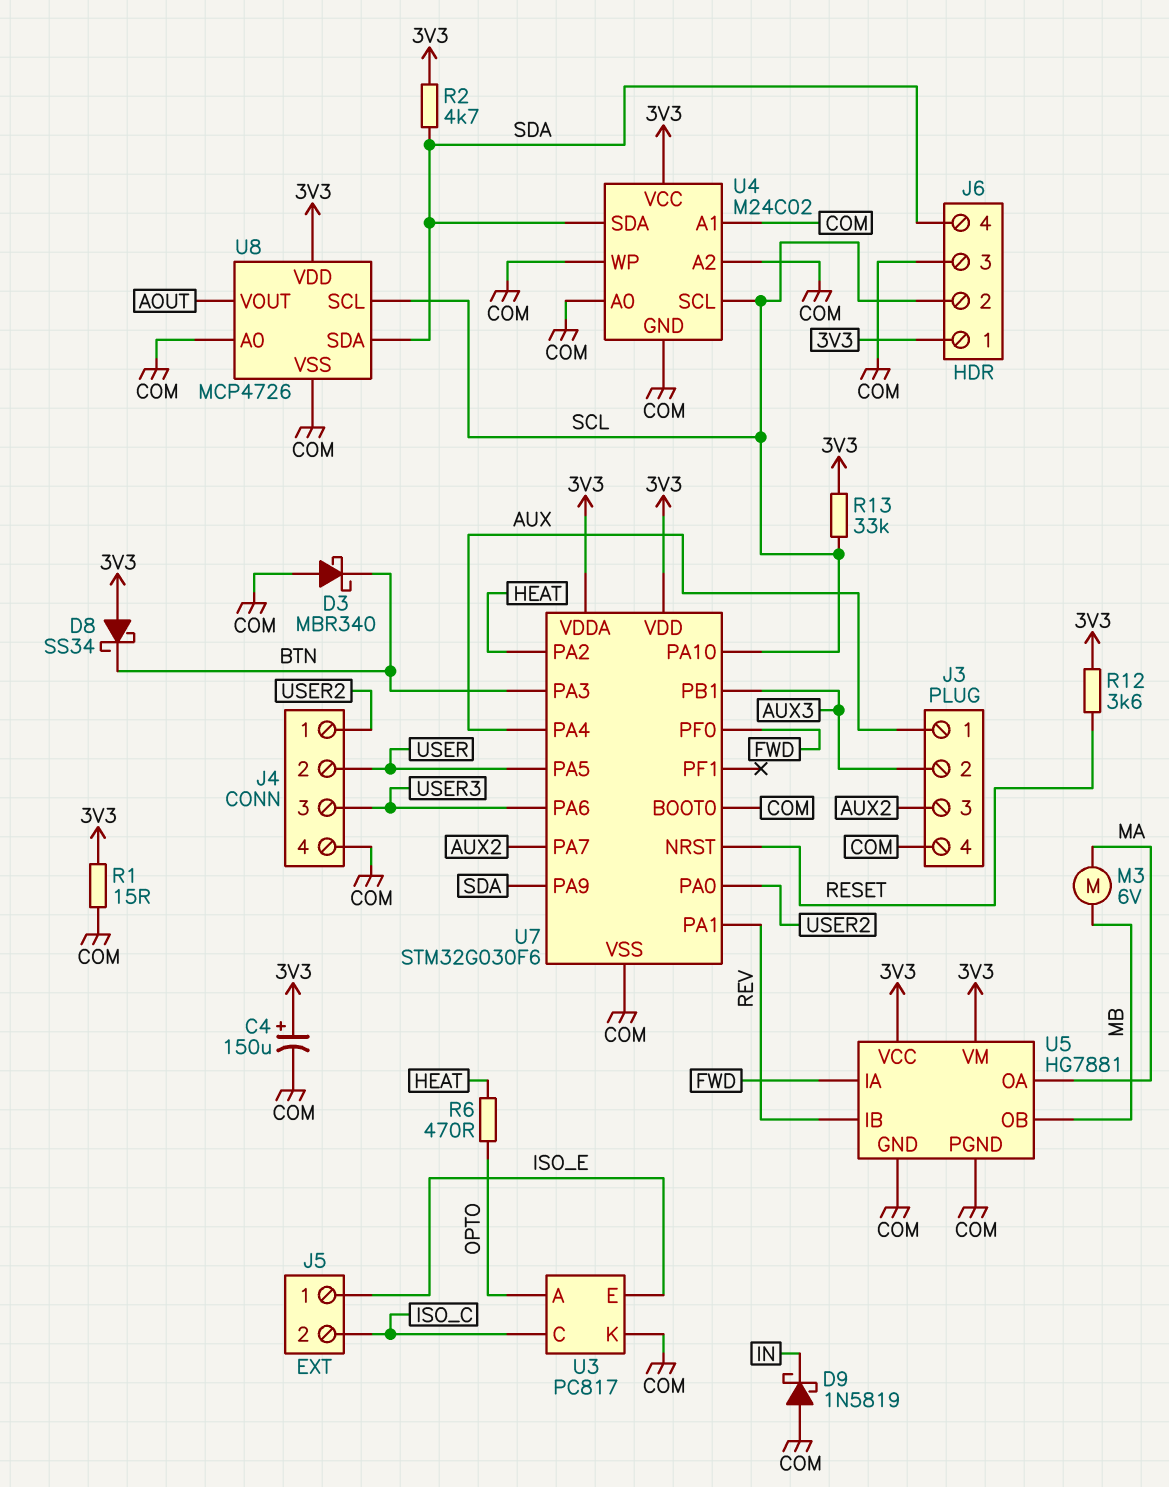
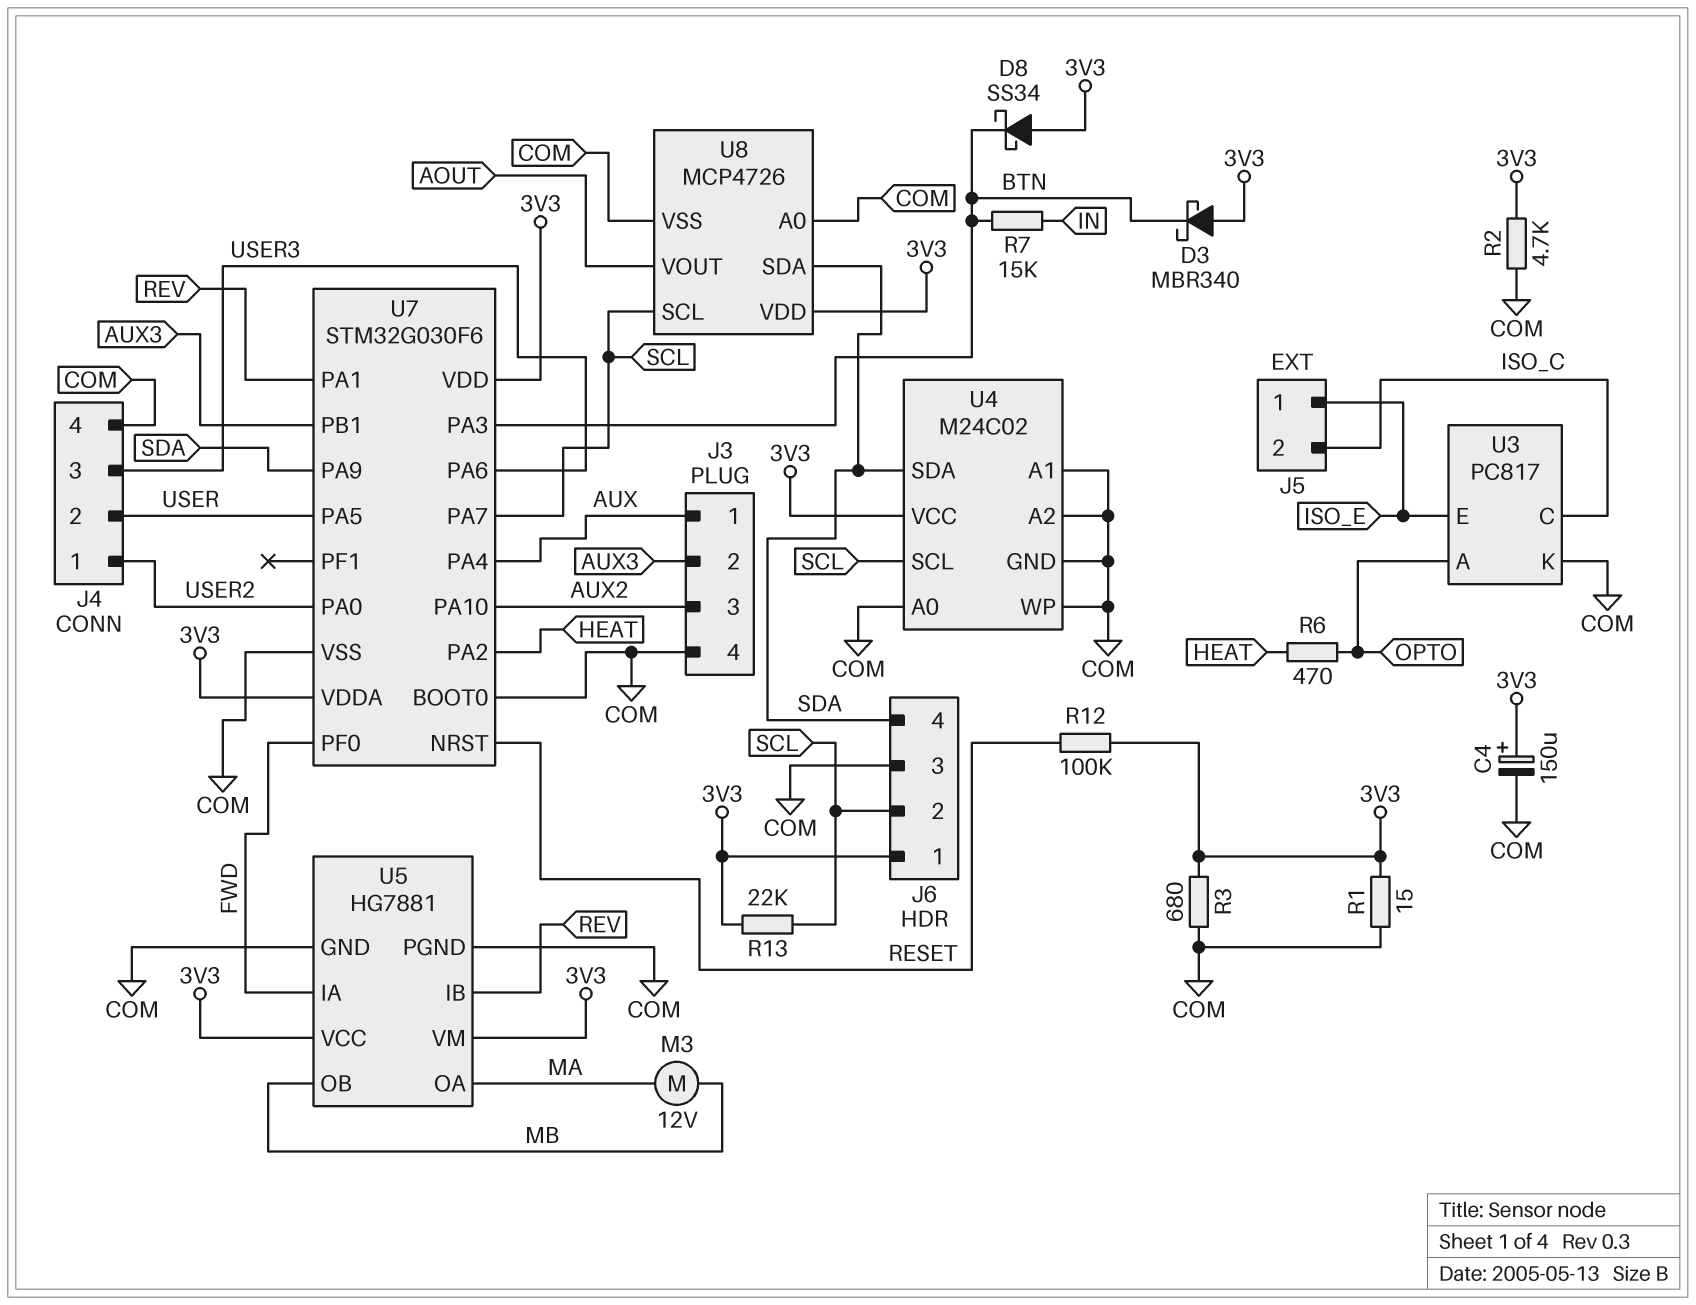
D3: schottky MBR340 (A COM, K BTN) -> schottky MBR340 (A 3V3, K BTN)
D9: schottky 1N5819 (A COM, K IN) -> none
M3: motor 6V (MA, MB) -> motor 12V (MA, MB)
R2: 4.7k (3V3, SDA) -> 4.7k (3V3, COM)
R3: none -> 680 (3V3, COM)
R7: none -> 15k (BTN, IN)
R12: 3.6k (3V3, RESET) -> 100k (3V3, RESET)
R13: 33k (3V3, SCL) -> 22k (3V3, SCL)
U7 pin PA7: AUX2 -> SCL
U7 pin PA10: SCL -> AUX2

